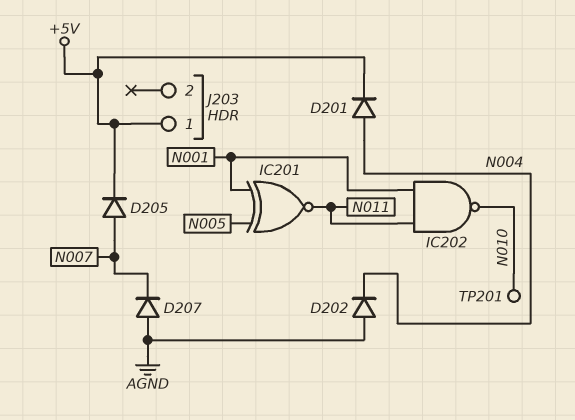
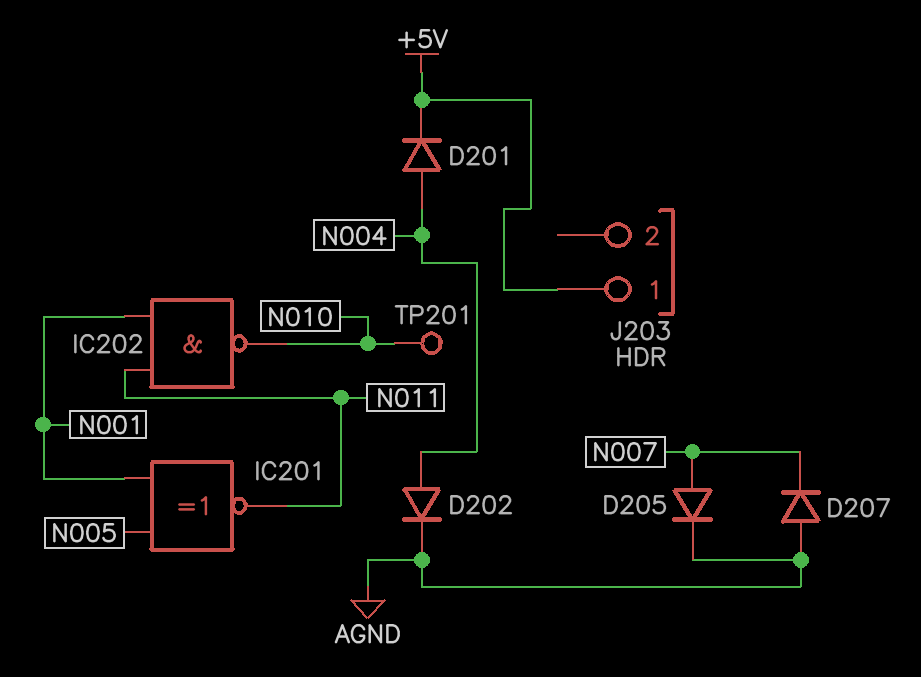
D202: diode (A AGND, K N004) -> diode (A N004, K AGND)
D205: diode (A N007, K +5V) -> diode (A N007, K AGND)

